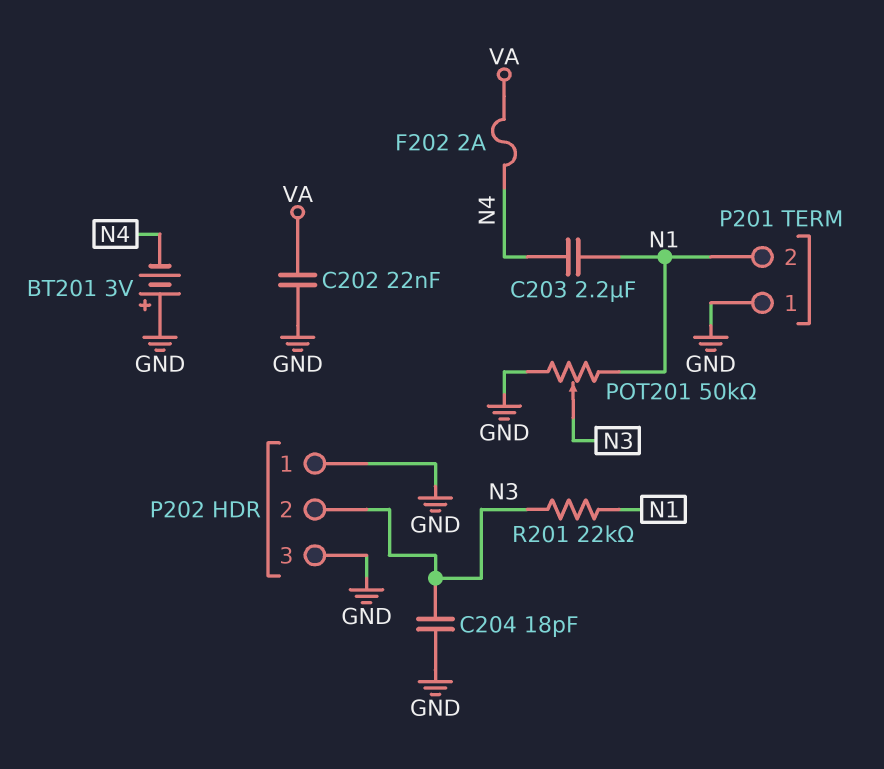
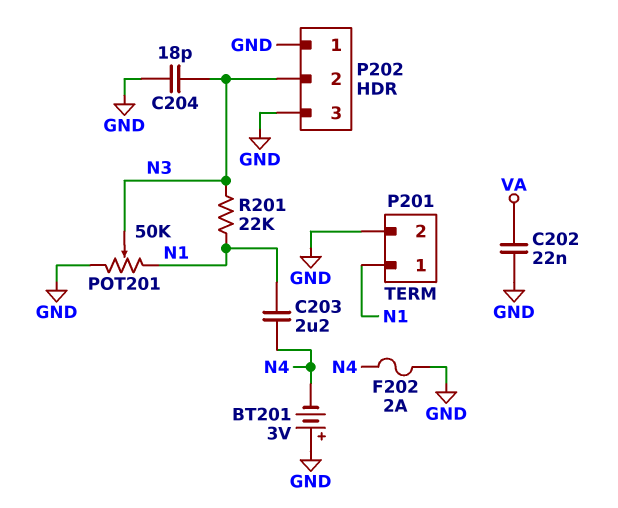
F202: 2A (N4, VA) -> 2A (GND, N4)
P201 pin 1: GND -> N1
P201 pin 2: N1 -> GND

